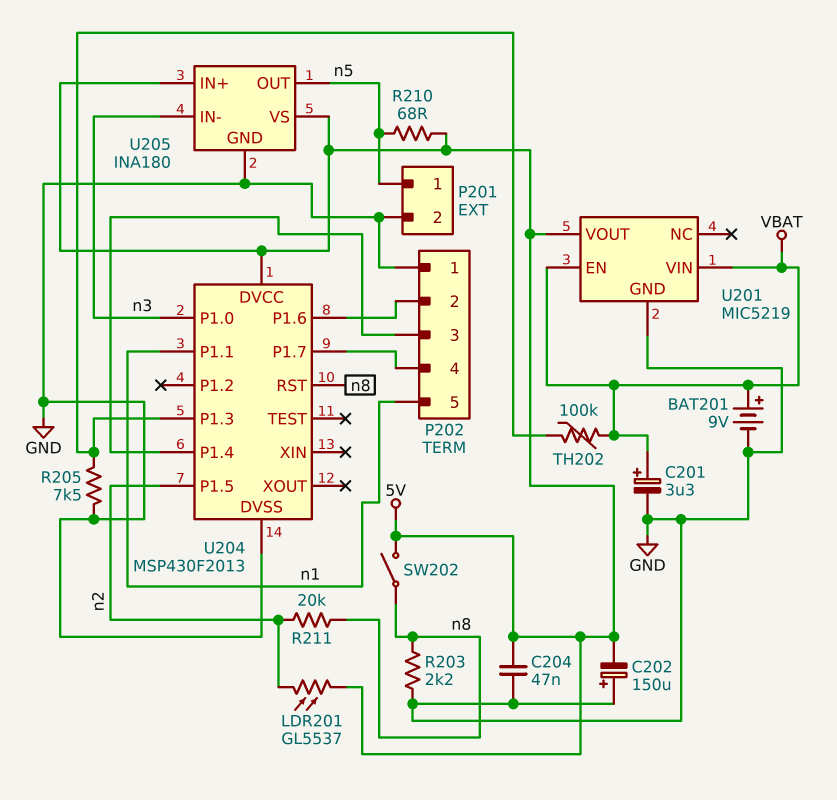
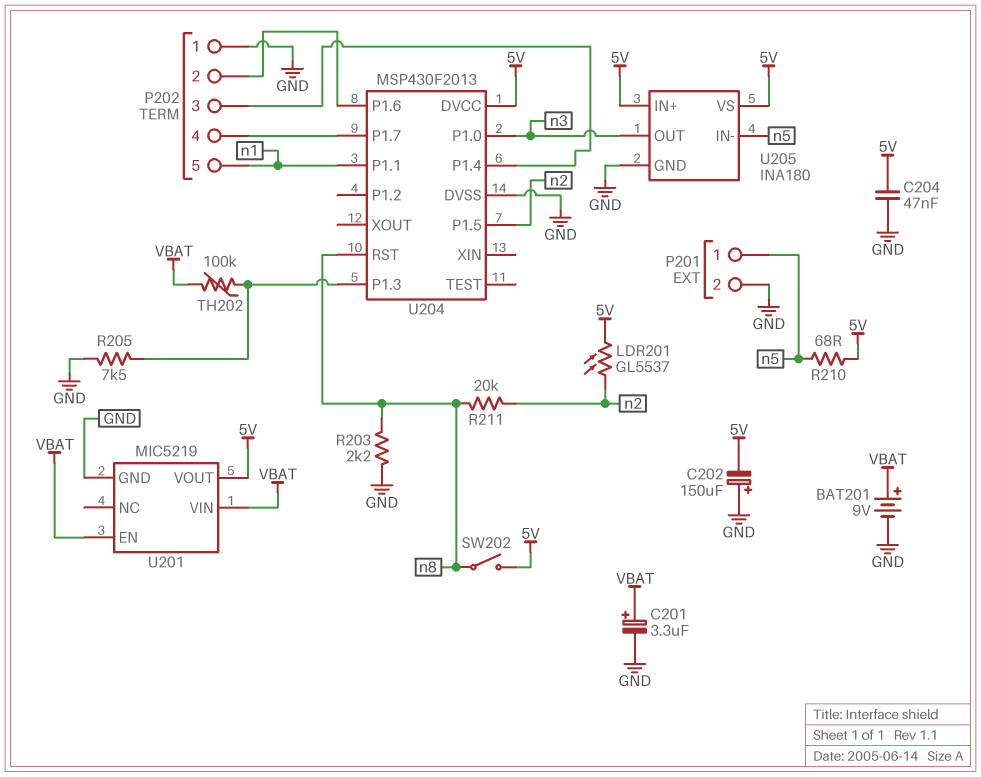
U205 pin IN-: n3 -> n5
U205 pin OUT: n5 -> n3

